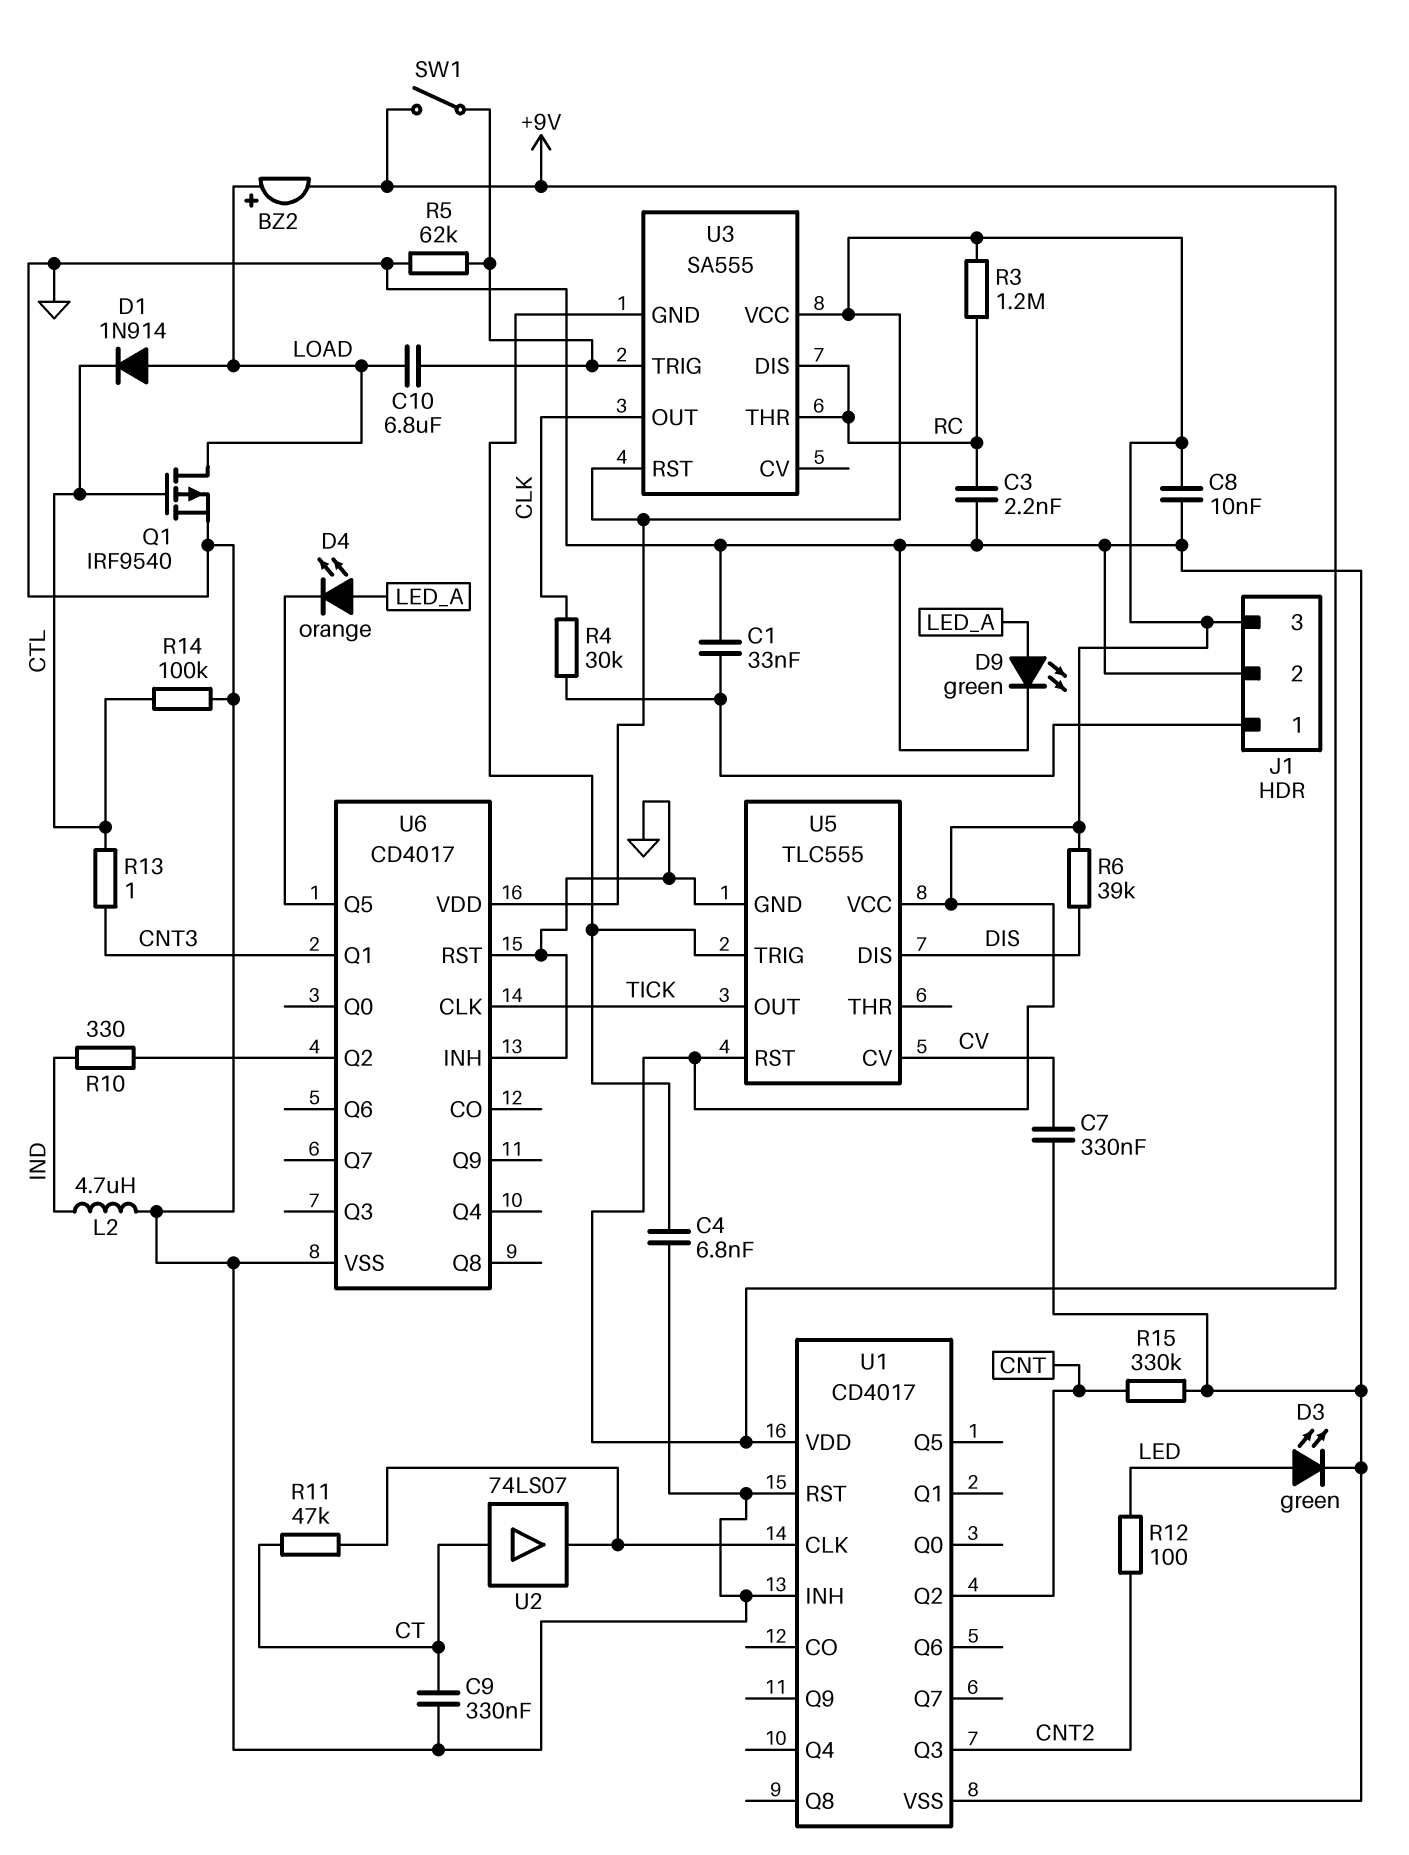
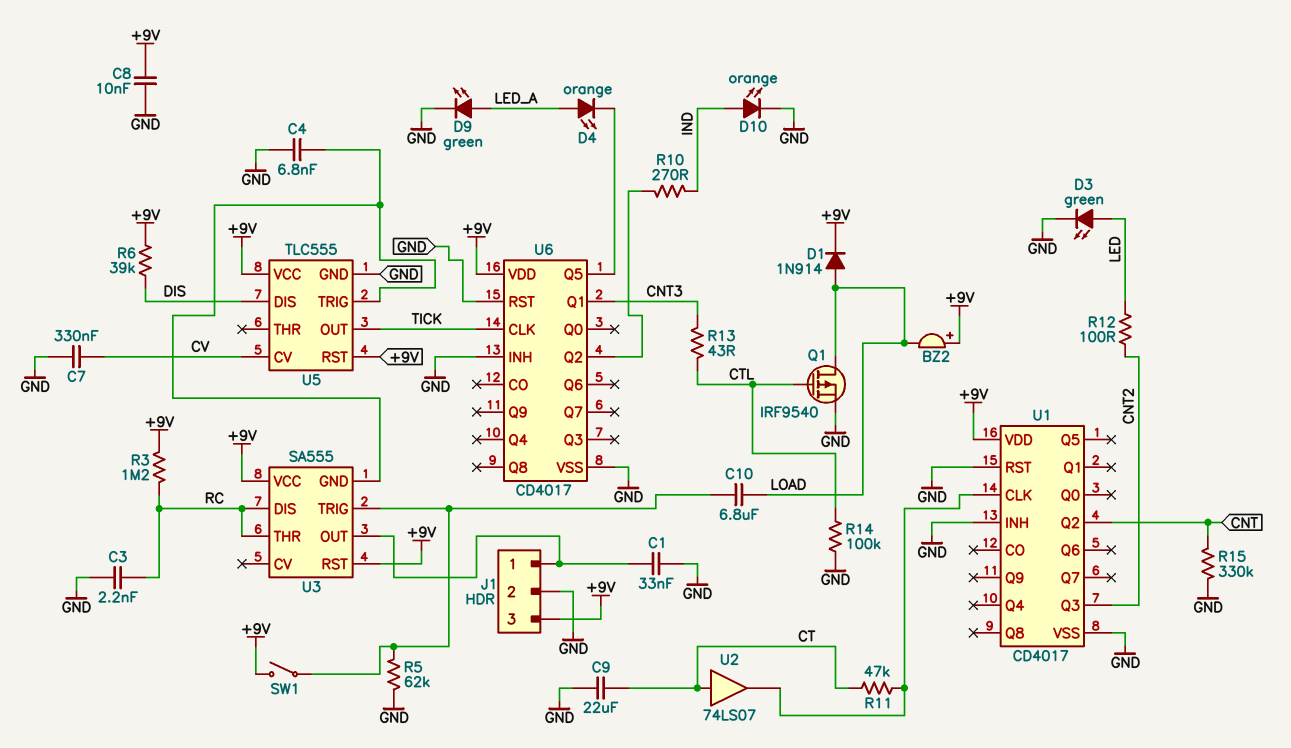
BZ2: buzzer (plus LOAD, minus +9V) -> buzzer (plus +9V, minus LOAD)
C9: 330nF (CT, GND) -> 22uF (CT, GND)
D1: diode 1N914 (A LOAD, K CTL) -> diode 1N914 (A LOAD, K +9V)
D10: none -> LED orange (A IND, K GND)
L2: 4.7uH (GND, IND) -> none
R4: 30k (CLK, J1/1) -> none
R10: 330 (IND, U6/Q2) -> 270 (IND, U6/Q2)
R13: 1 (CNT3, CTL) -> 43 (CNT3, CTL)
U3 pin OUT: CLK -> J1/1

